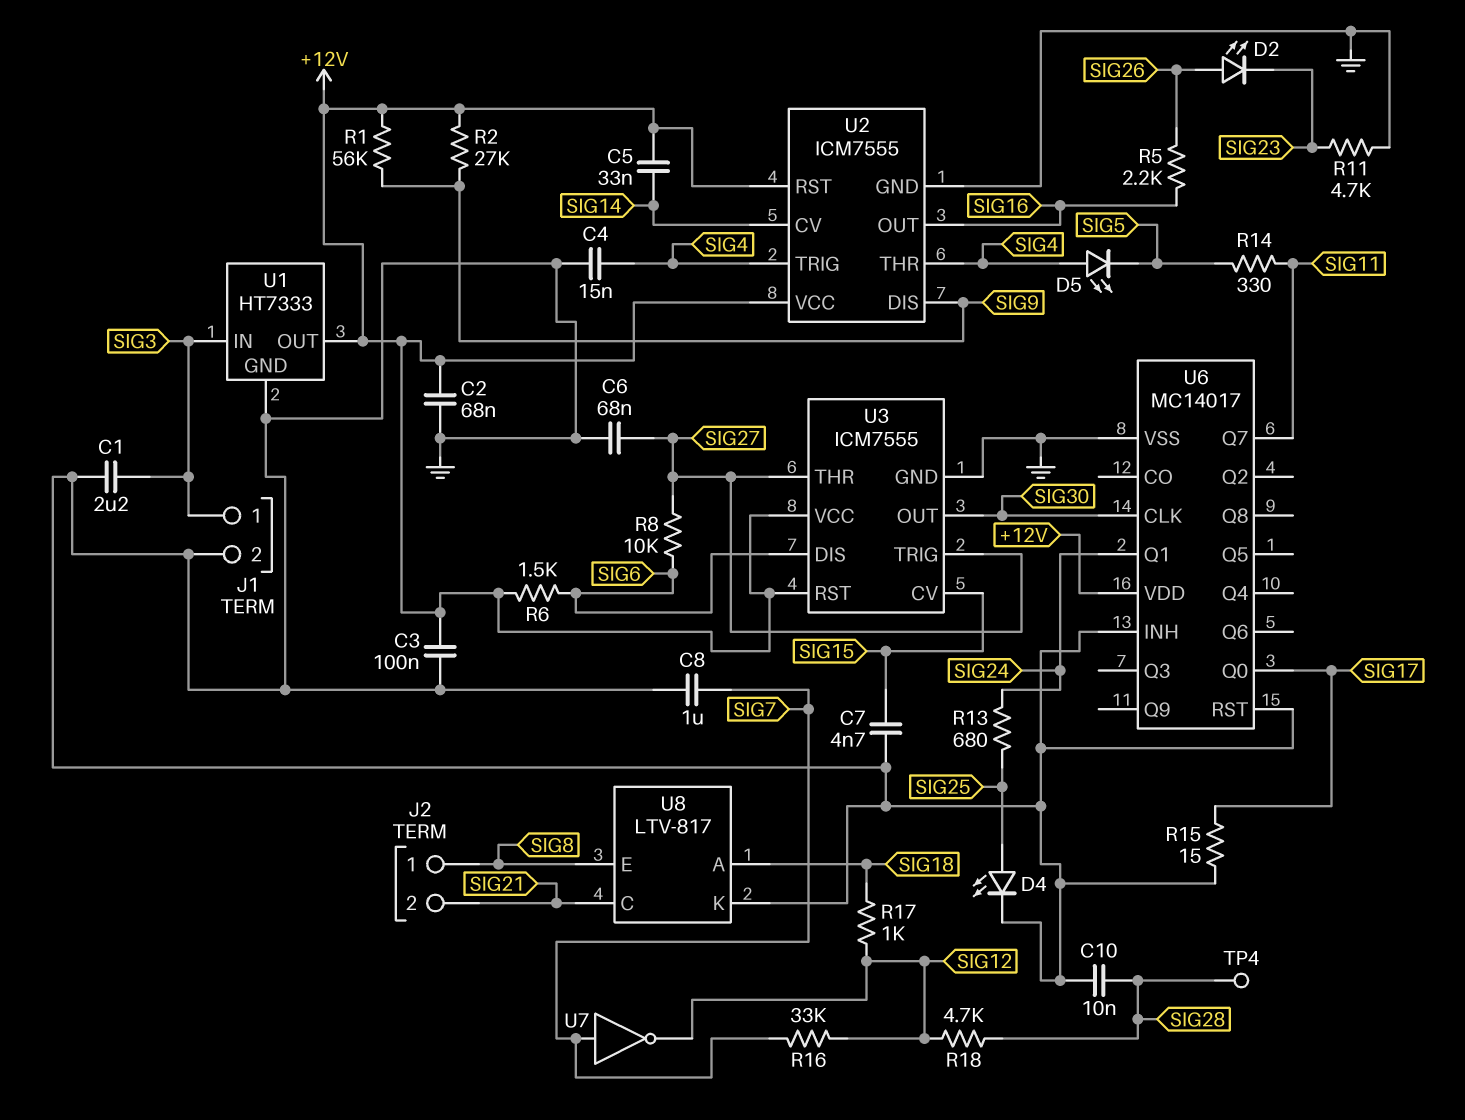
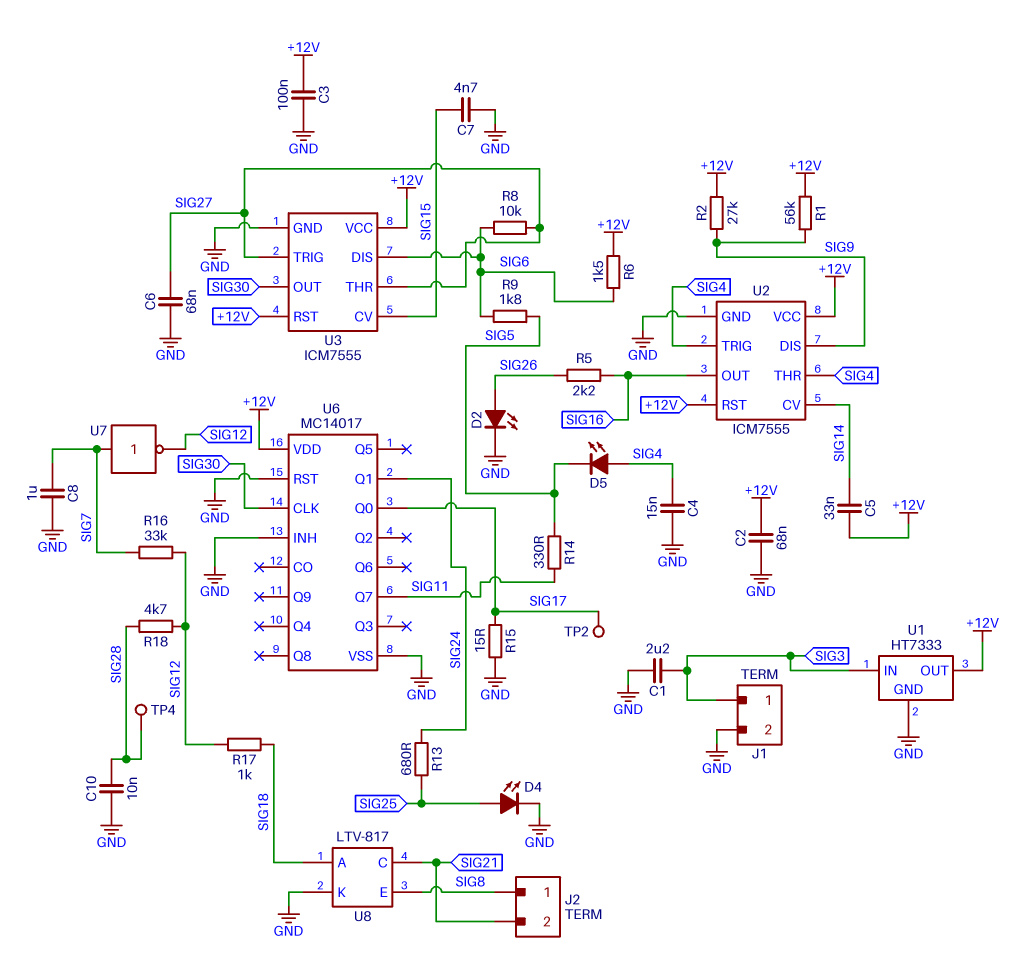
D2: LED (A SIG26, K SIG23) -> LED (A SIG26, K GND)
R9: none -> 1.8k (SIG5, SIG6)
R11: 4.7k (GND, SIG23) -> none
TP2: none -> test point (SIG17)

